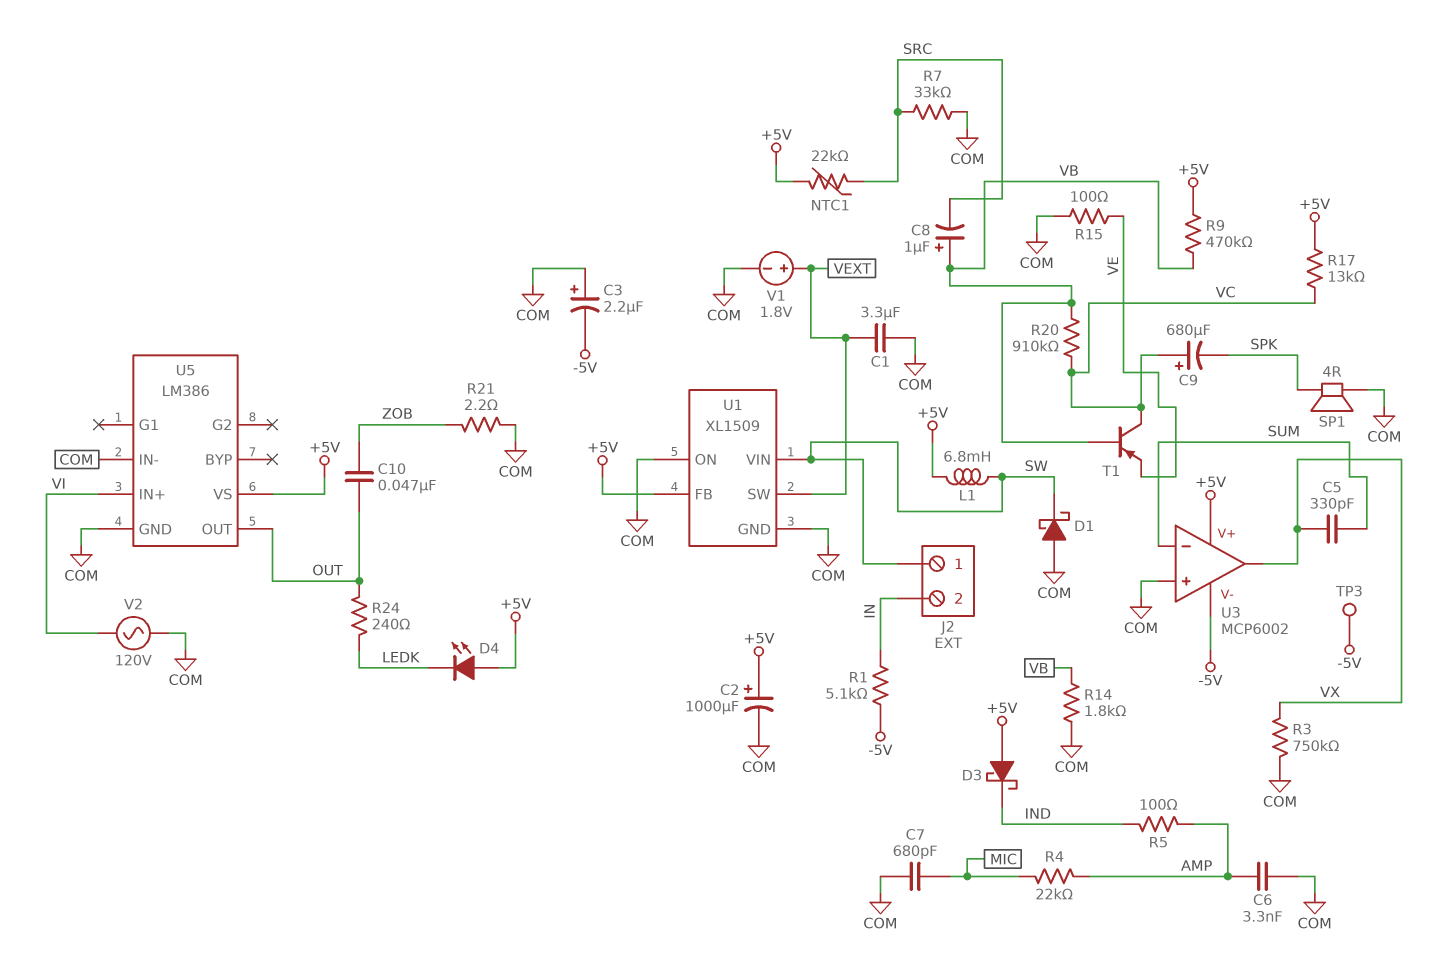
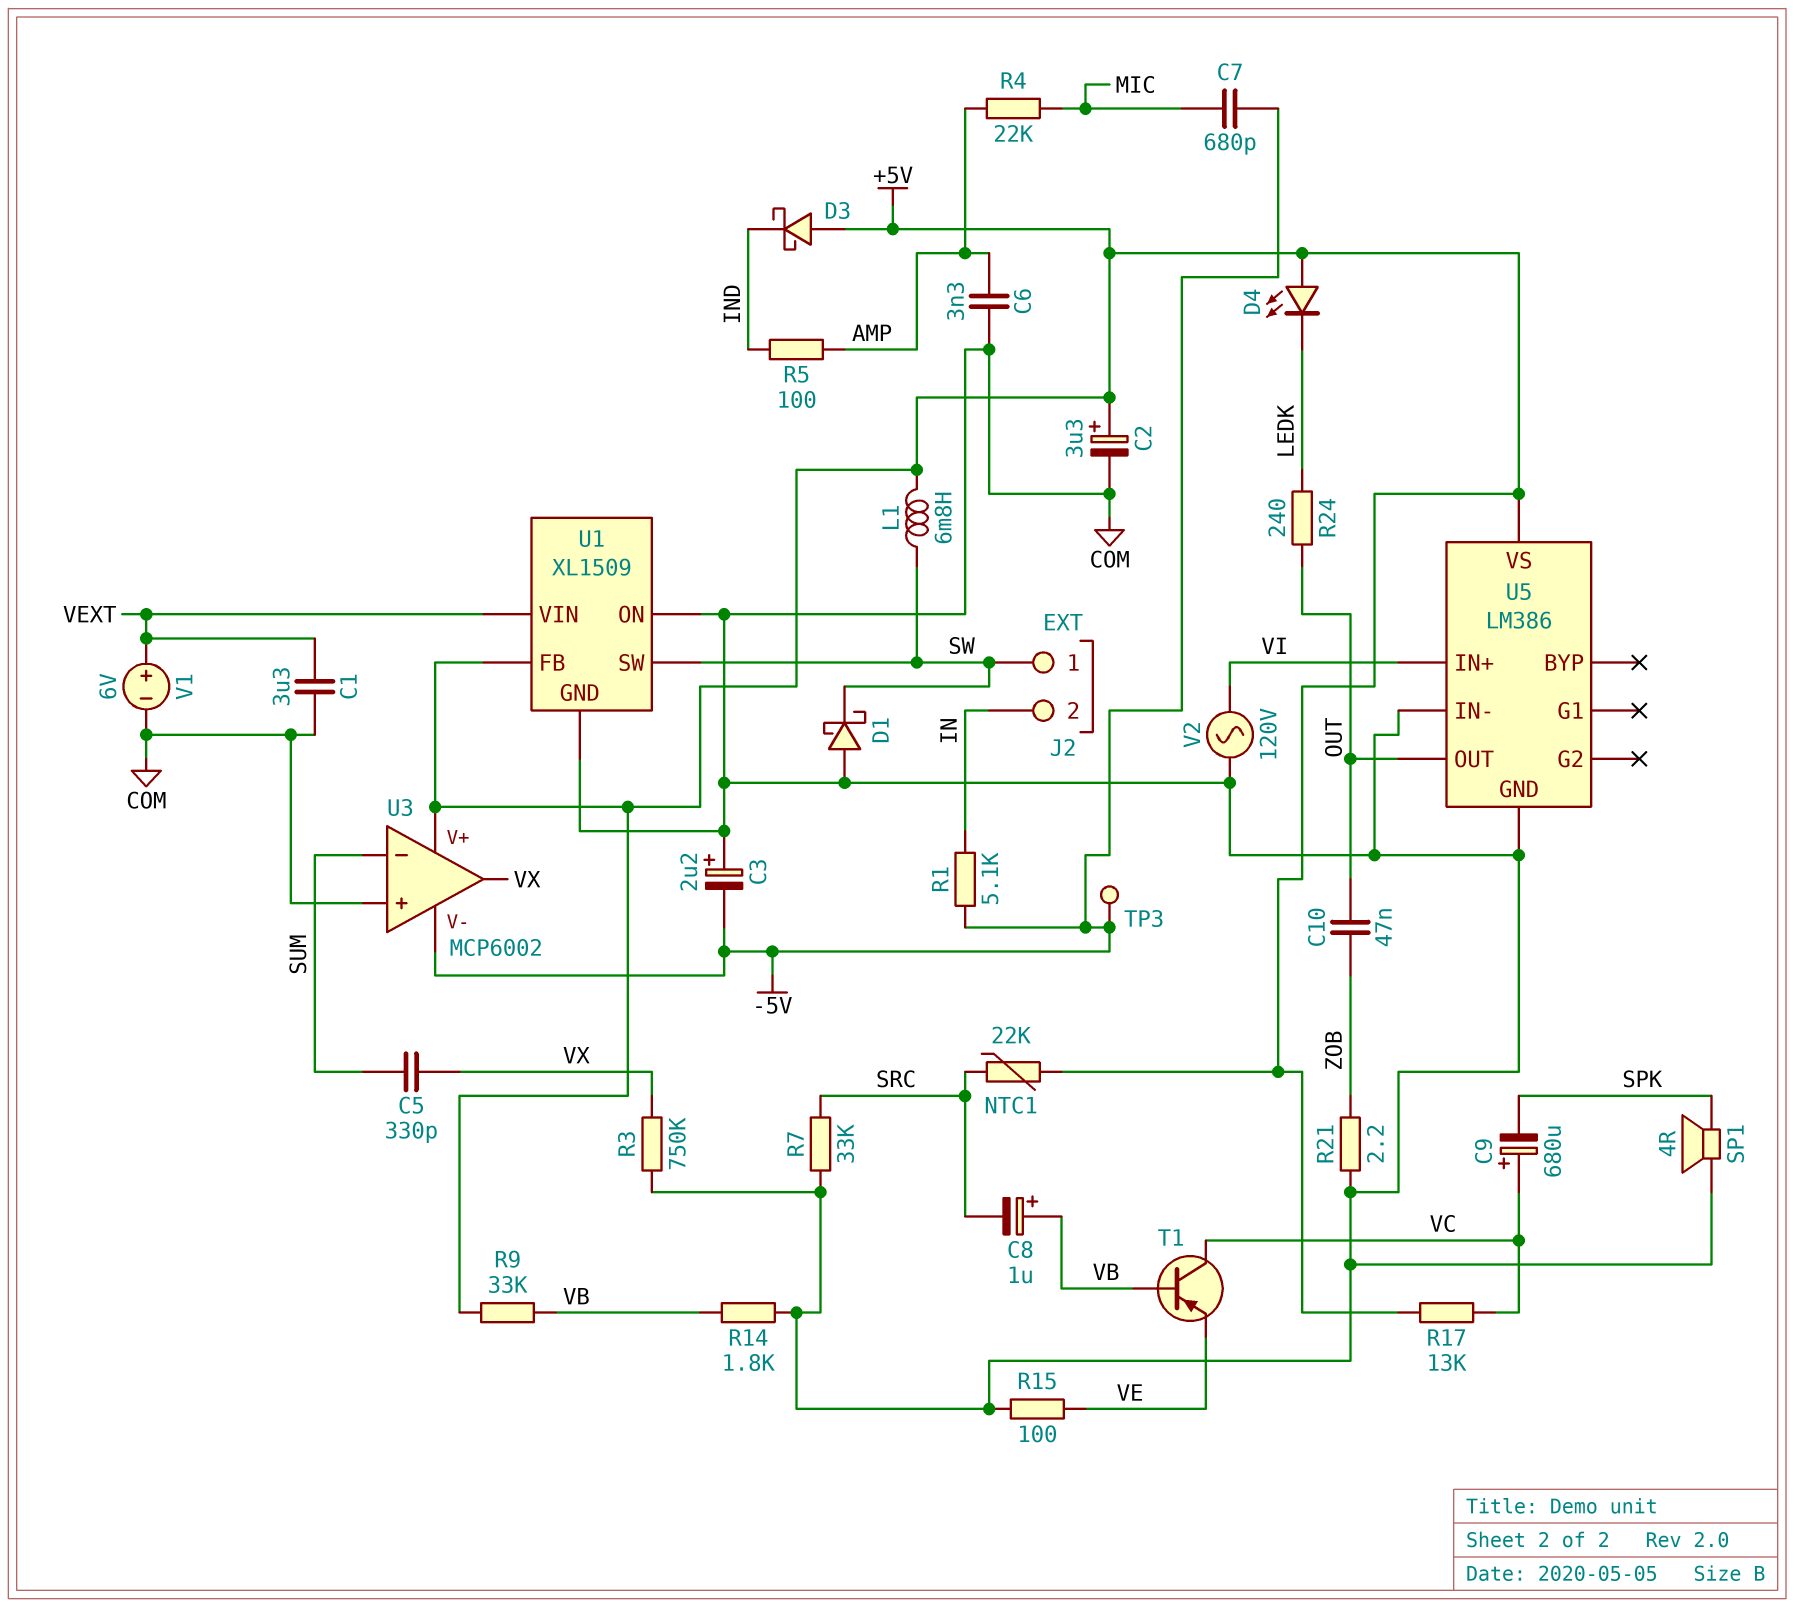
C2: 1000uF (plus +5V, minus COM) -> 3.3uF (plus +5V, minus COM)
C7: 680pF (COM, MIC) -> 680pF (-5V, MIC)
R9: 470k (+5V, VB) -> 33k (+5V, VB)
R20: 910k (VB, VC) -> none
U1 pin SW: VEXT -> SW
U1 pin VIN: SW -> VEXT
V1: 1.8V (plus VEXT, minus COM) -> 6V (plus VEXT, minus COM)

